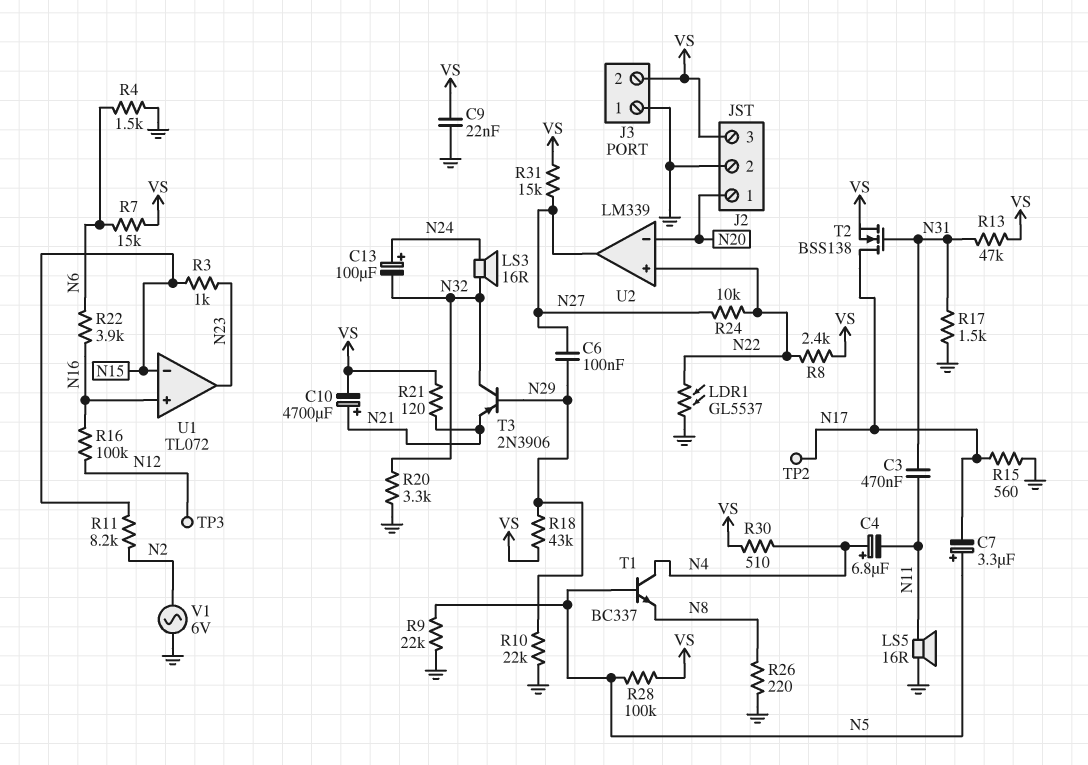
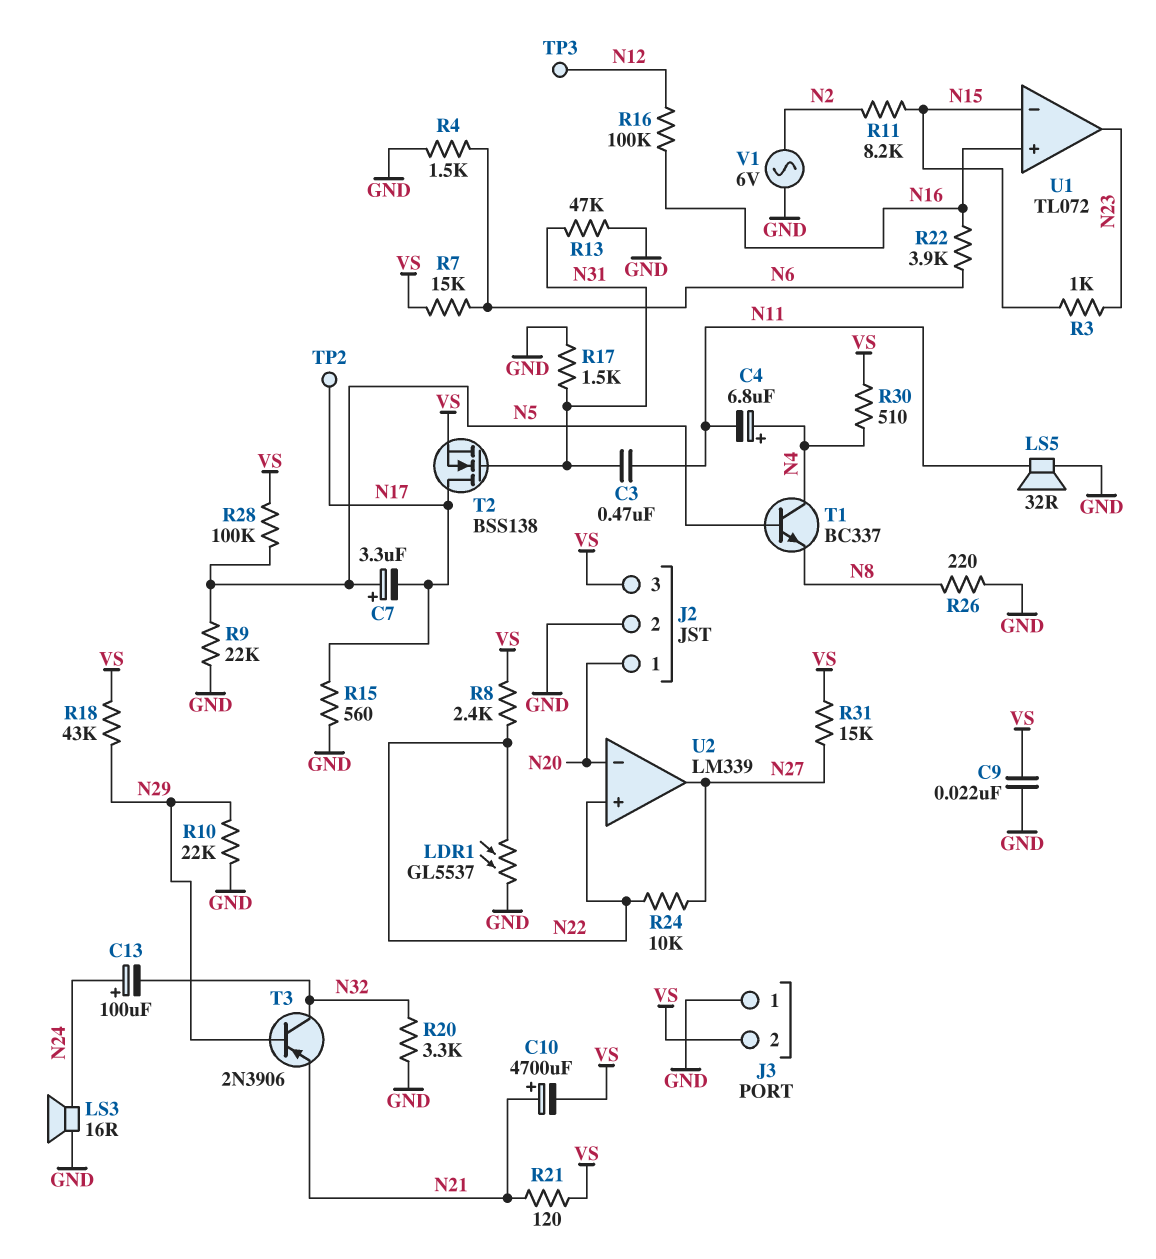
C6: 100nF (N27, N29) -> none
LS3: speaker 16R (N24, N32) -> speaker 16R (GND, N24)
LS5: speaker 16R (GND, N11) -> speaker 32R (GND, N11)
R13: 47k (N31, VS) -> 47k (GND, N31)

